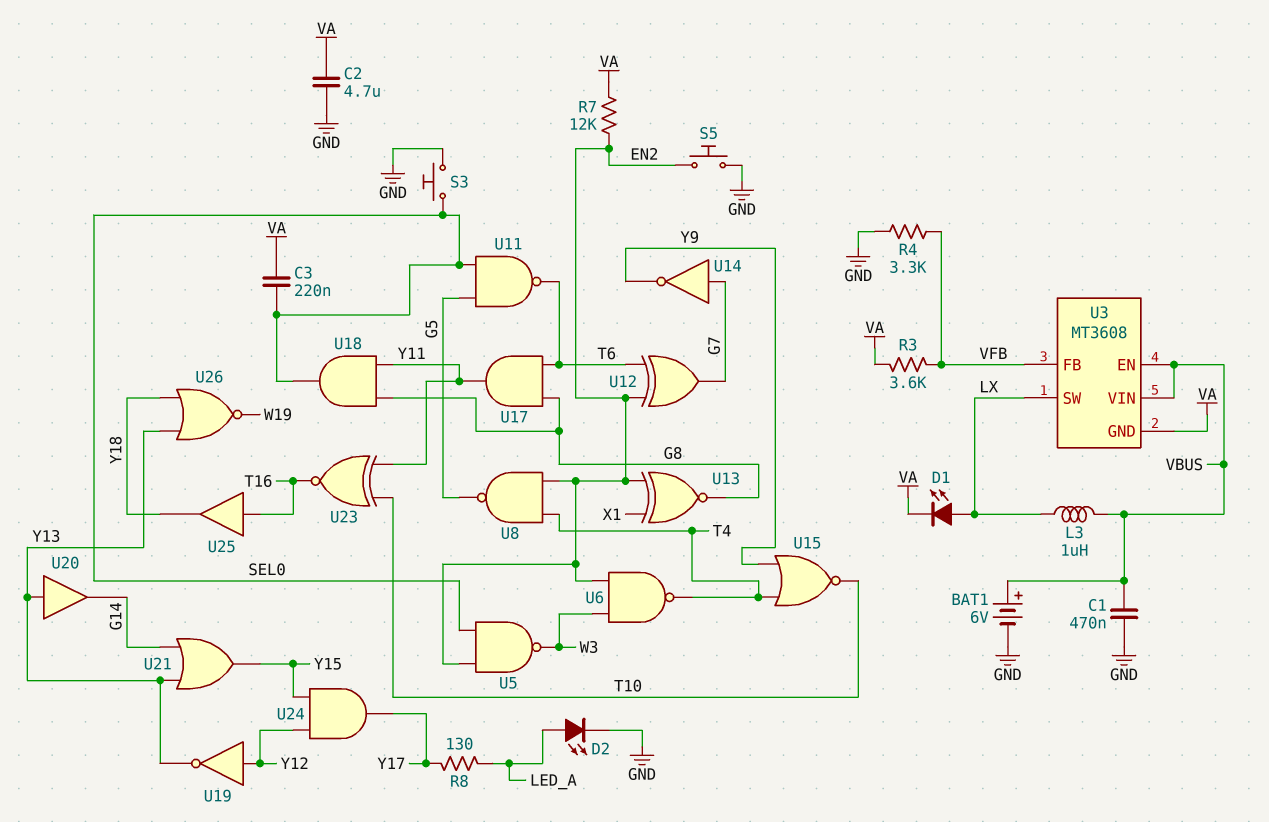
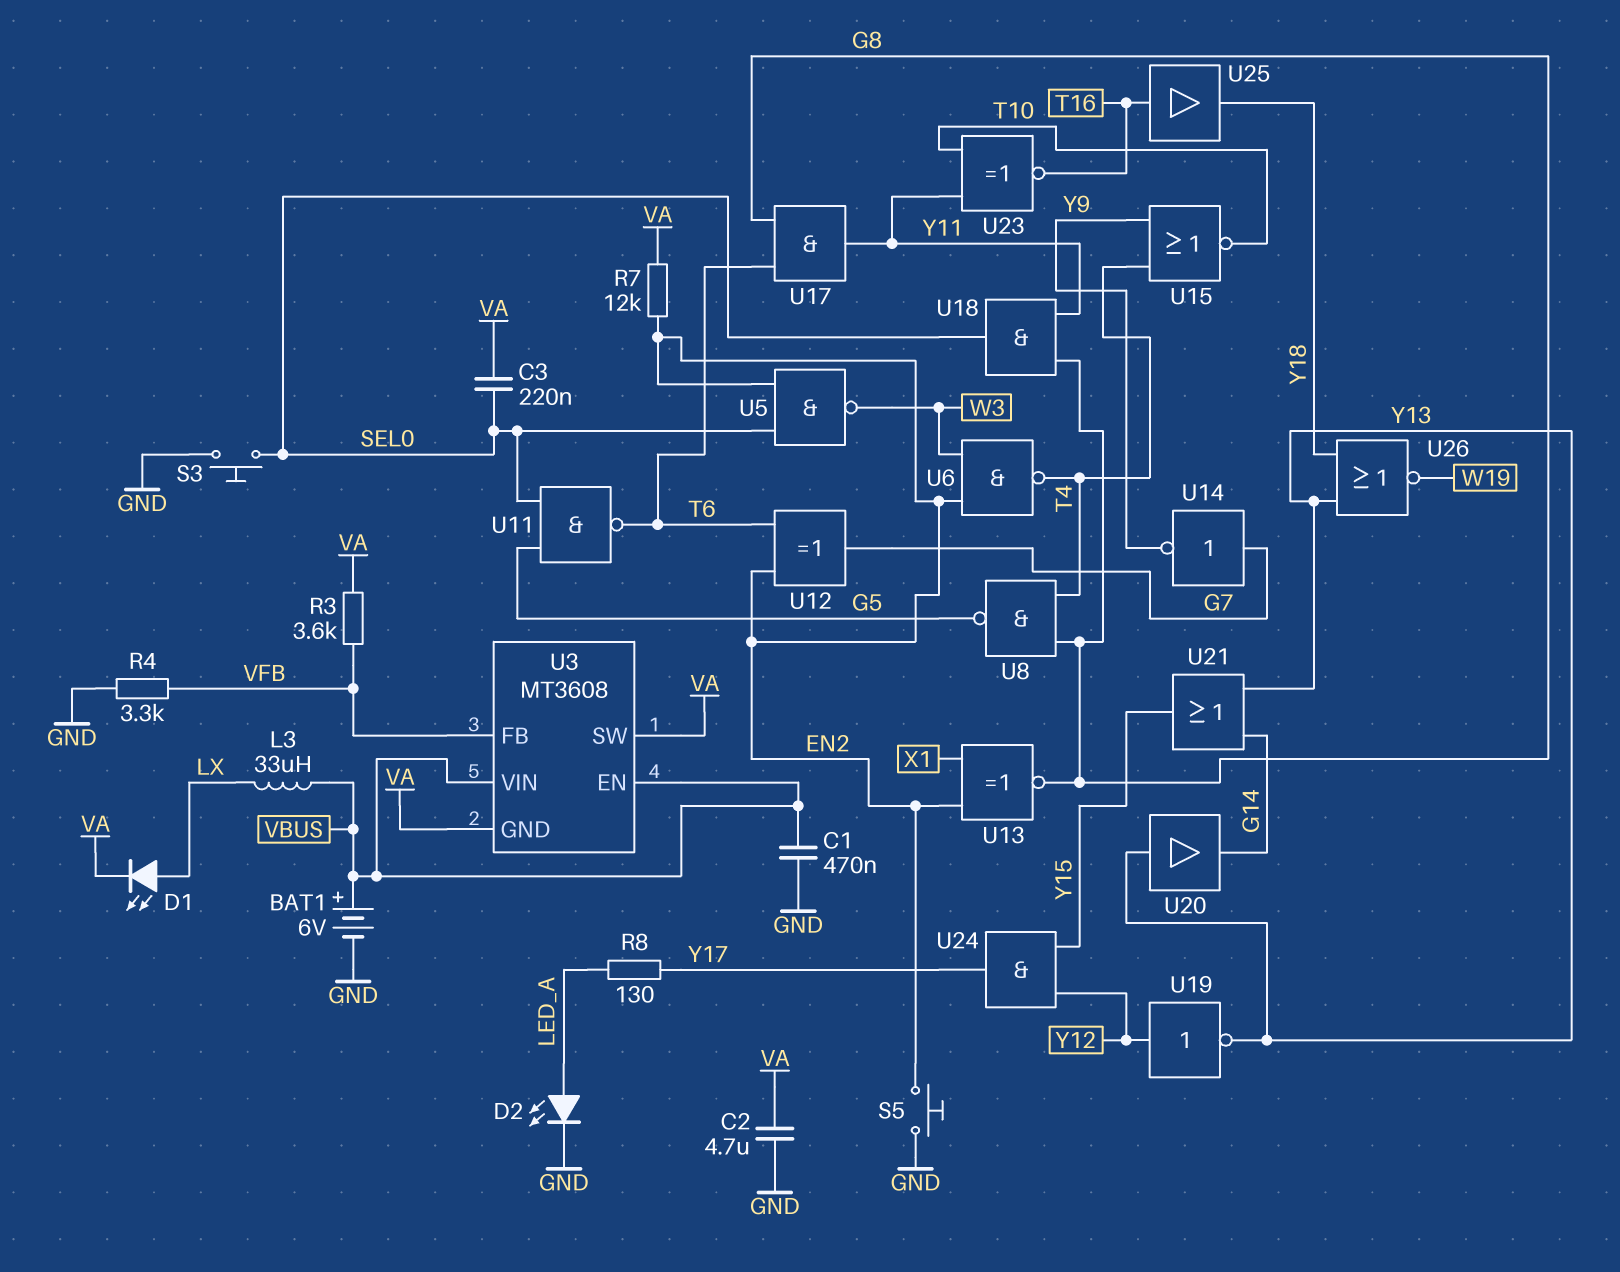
L3: 1uH (LX, VBUS) -> 33uH (LX, VBUS)
U3 pin SW: LX -> VA
U8: NAND (in EN2, in T4, out G5) -> NAND (in G8, in T4, out G5)

